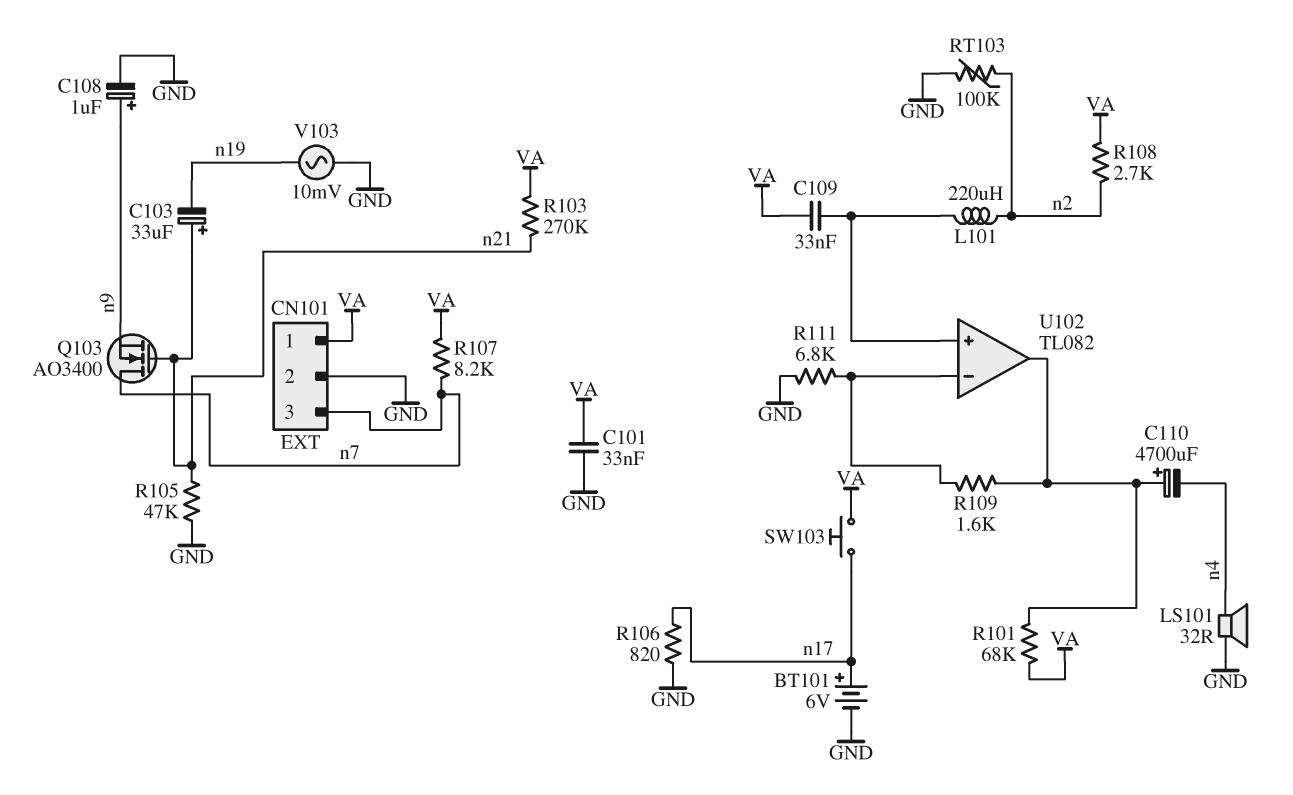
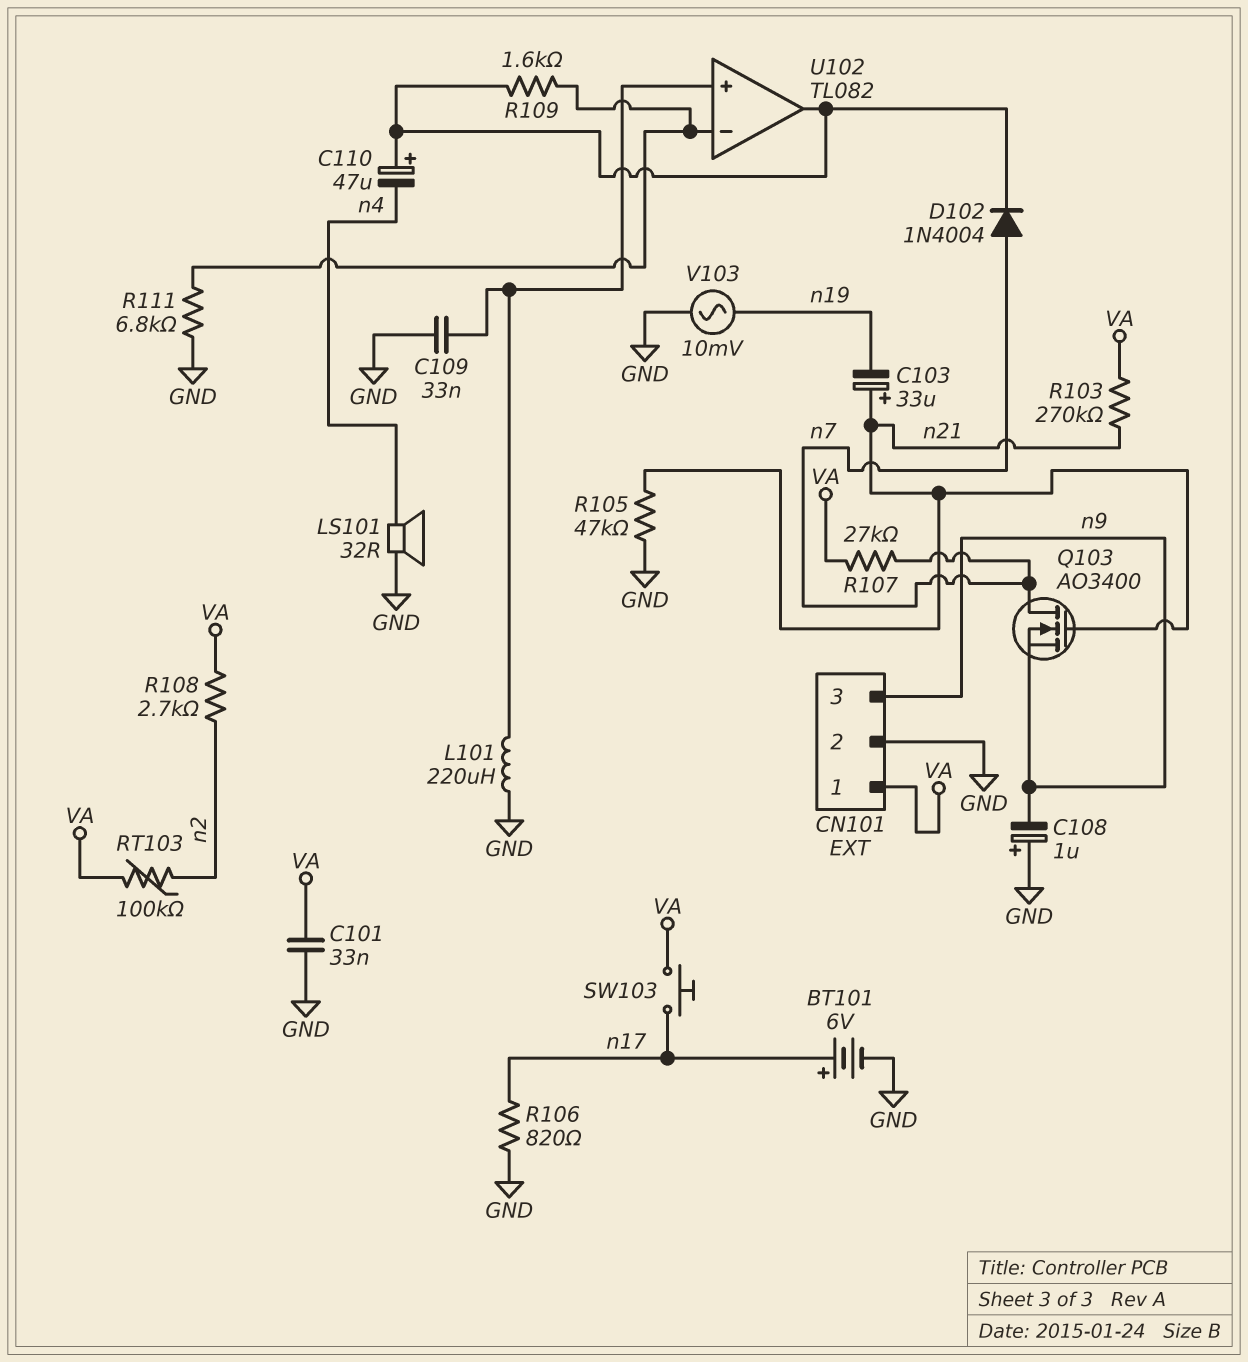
C108: 1uF (plus n9, minus GND) -> 1uF (plus GND, minus n9)
C109: 33nF (U102/in+, VA) -> 33nF (GND, U102/in+)
C110: 4700uF (plus U102/out, minus n4) -> 47uF (plus U102/out, minus n4)
CN101 pin 3: n7 -> n9
D102: none -> diode 1N4004 (A n7, K U102/out)
L101: 220uH (U102/in+, n2) -> 220uH (GND, U102/in+)
R101: 68k (U102/out, VA) -> none
R107: 8.2k (VA, n7) -> 27k (VA, n7)
RT103: 100k (GND, n2) -> 100k (VA, n2)

